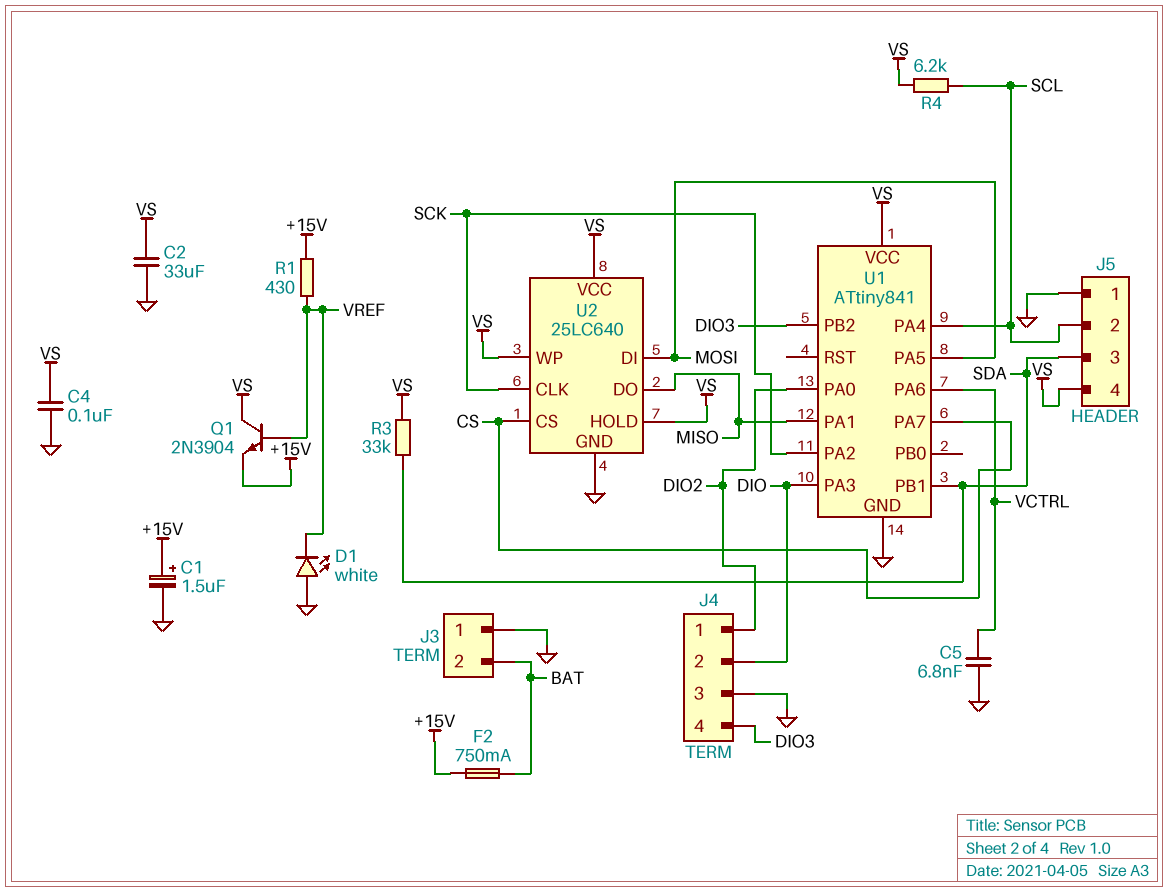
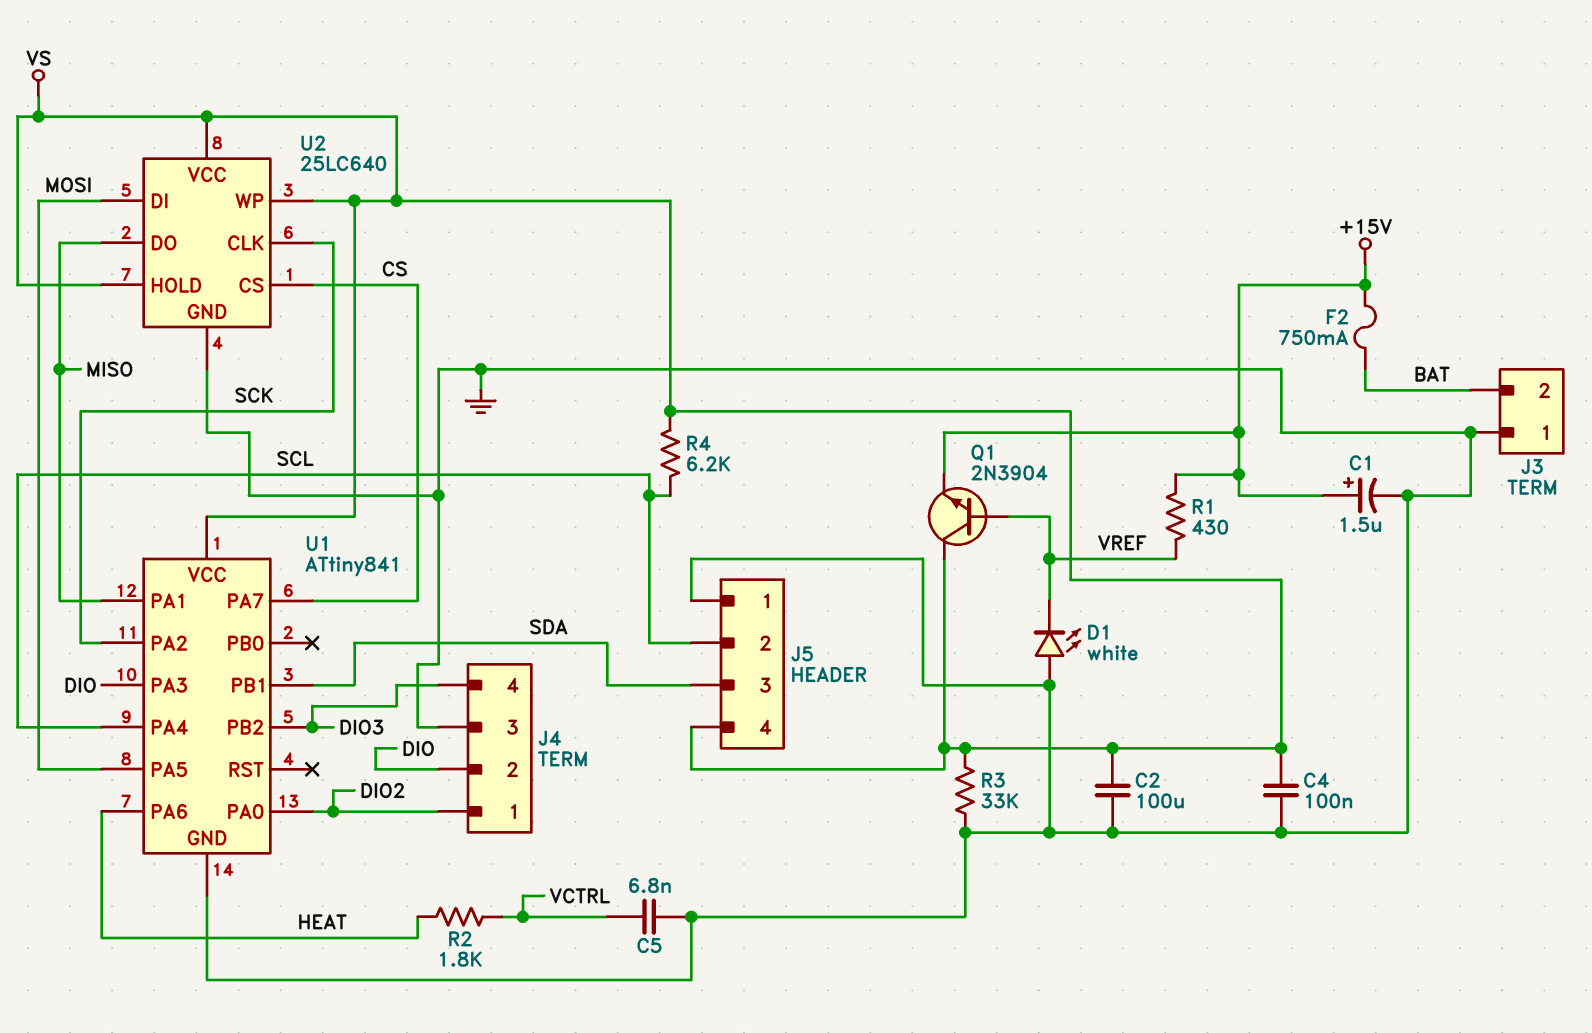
C2: 33uF (GND, VS) -> 100uF (GND, VS)
R2: none -> 1.8k (HEAT, VCTRL)
R3: 33k (SDA, VS) -> 33k (GND, VS)
U1 pin PA6: VCTRL -> HEAT

